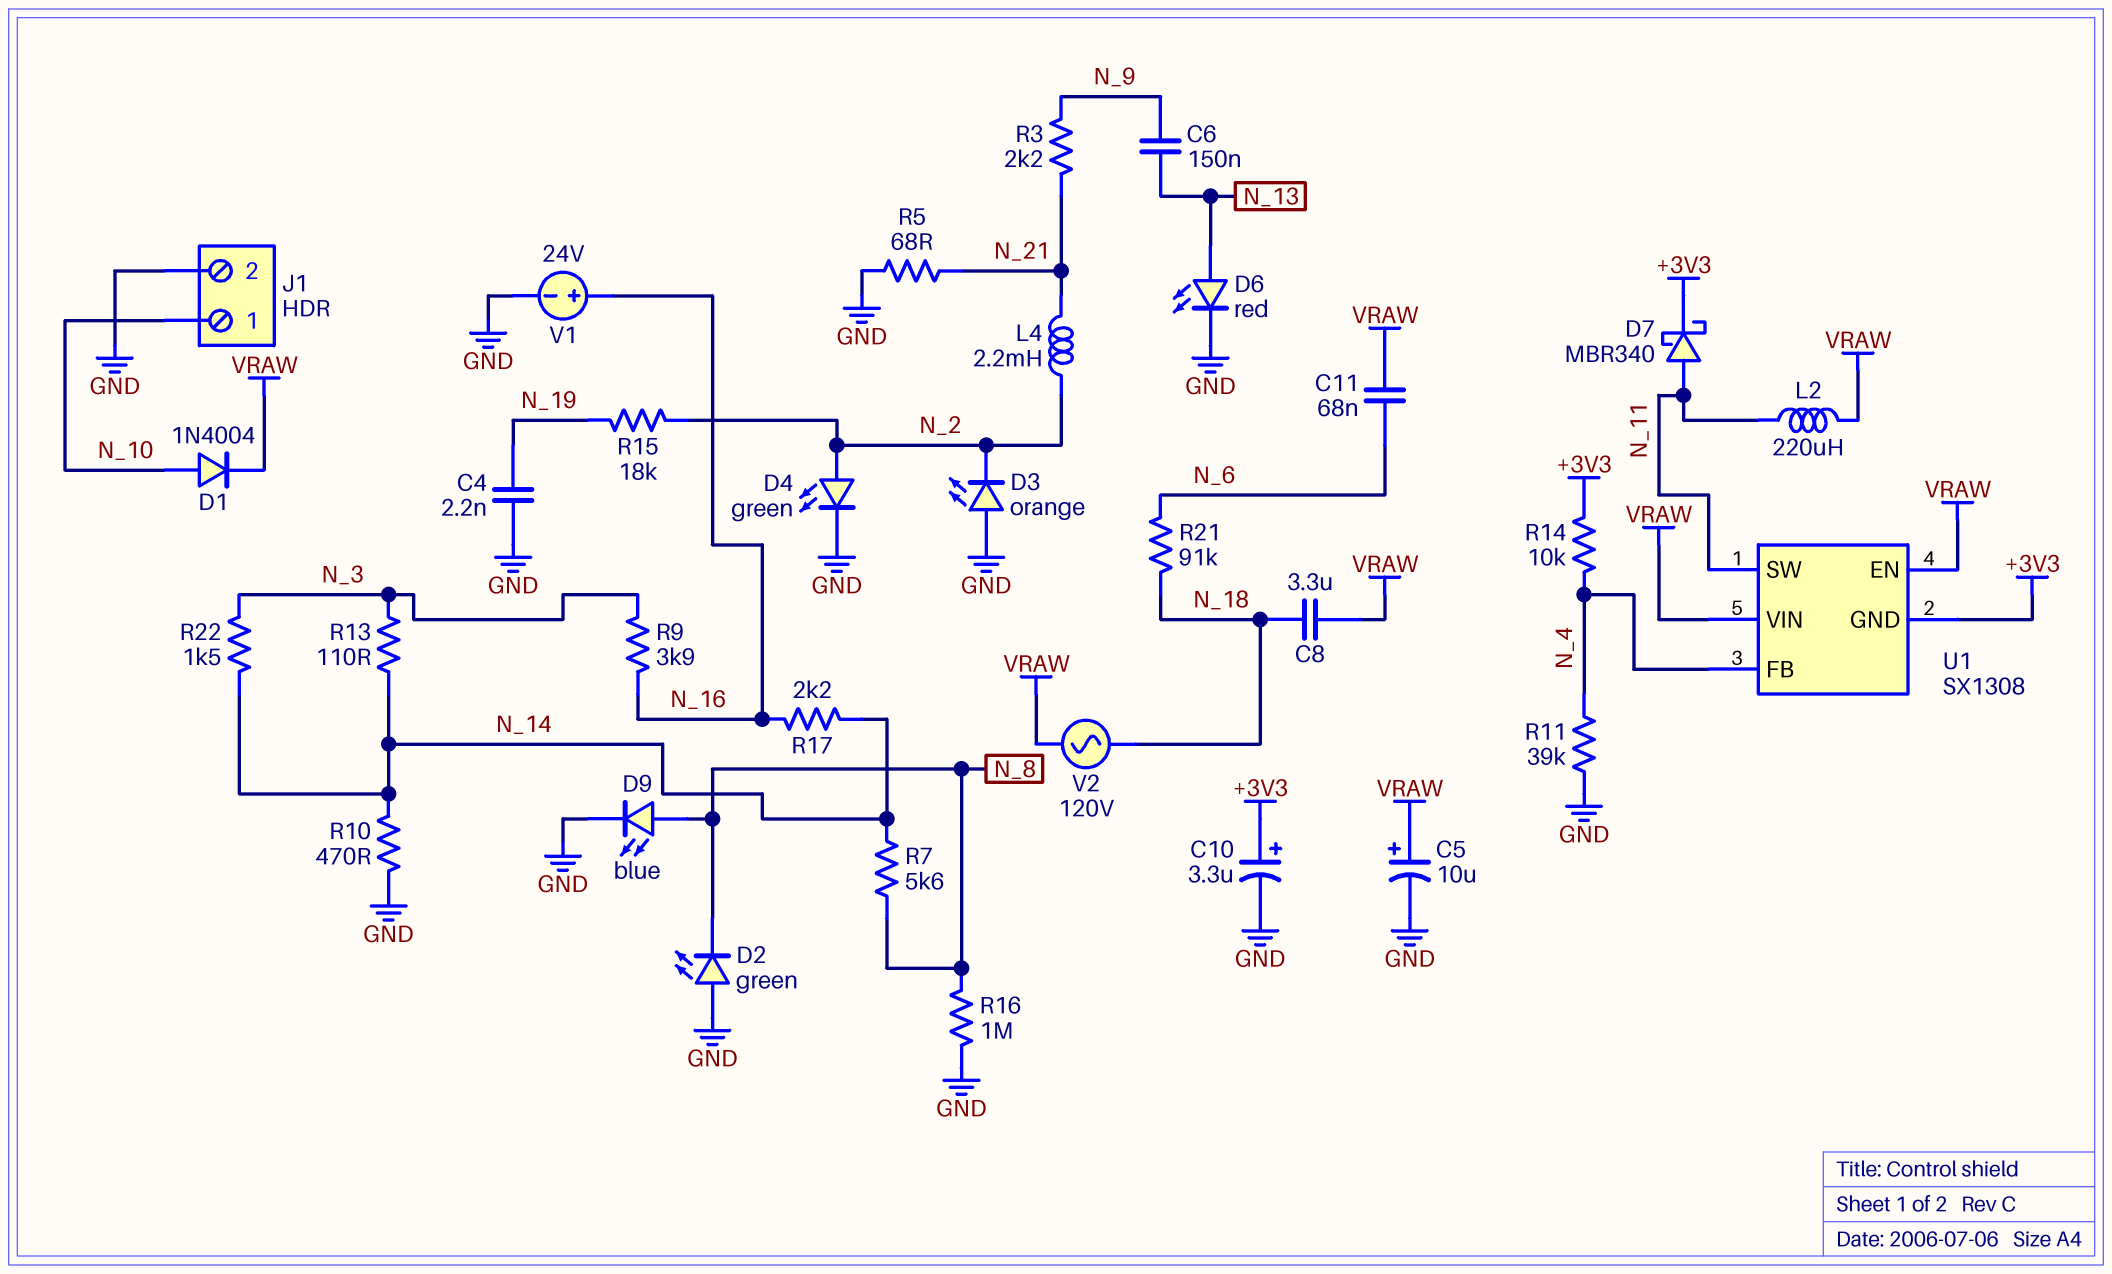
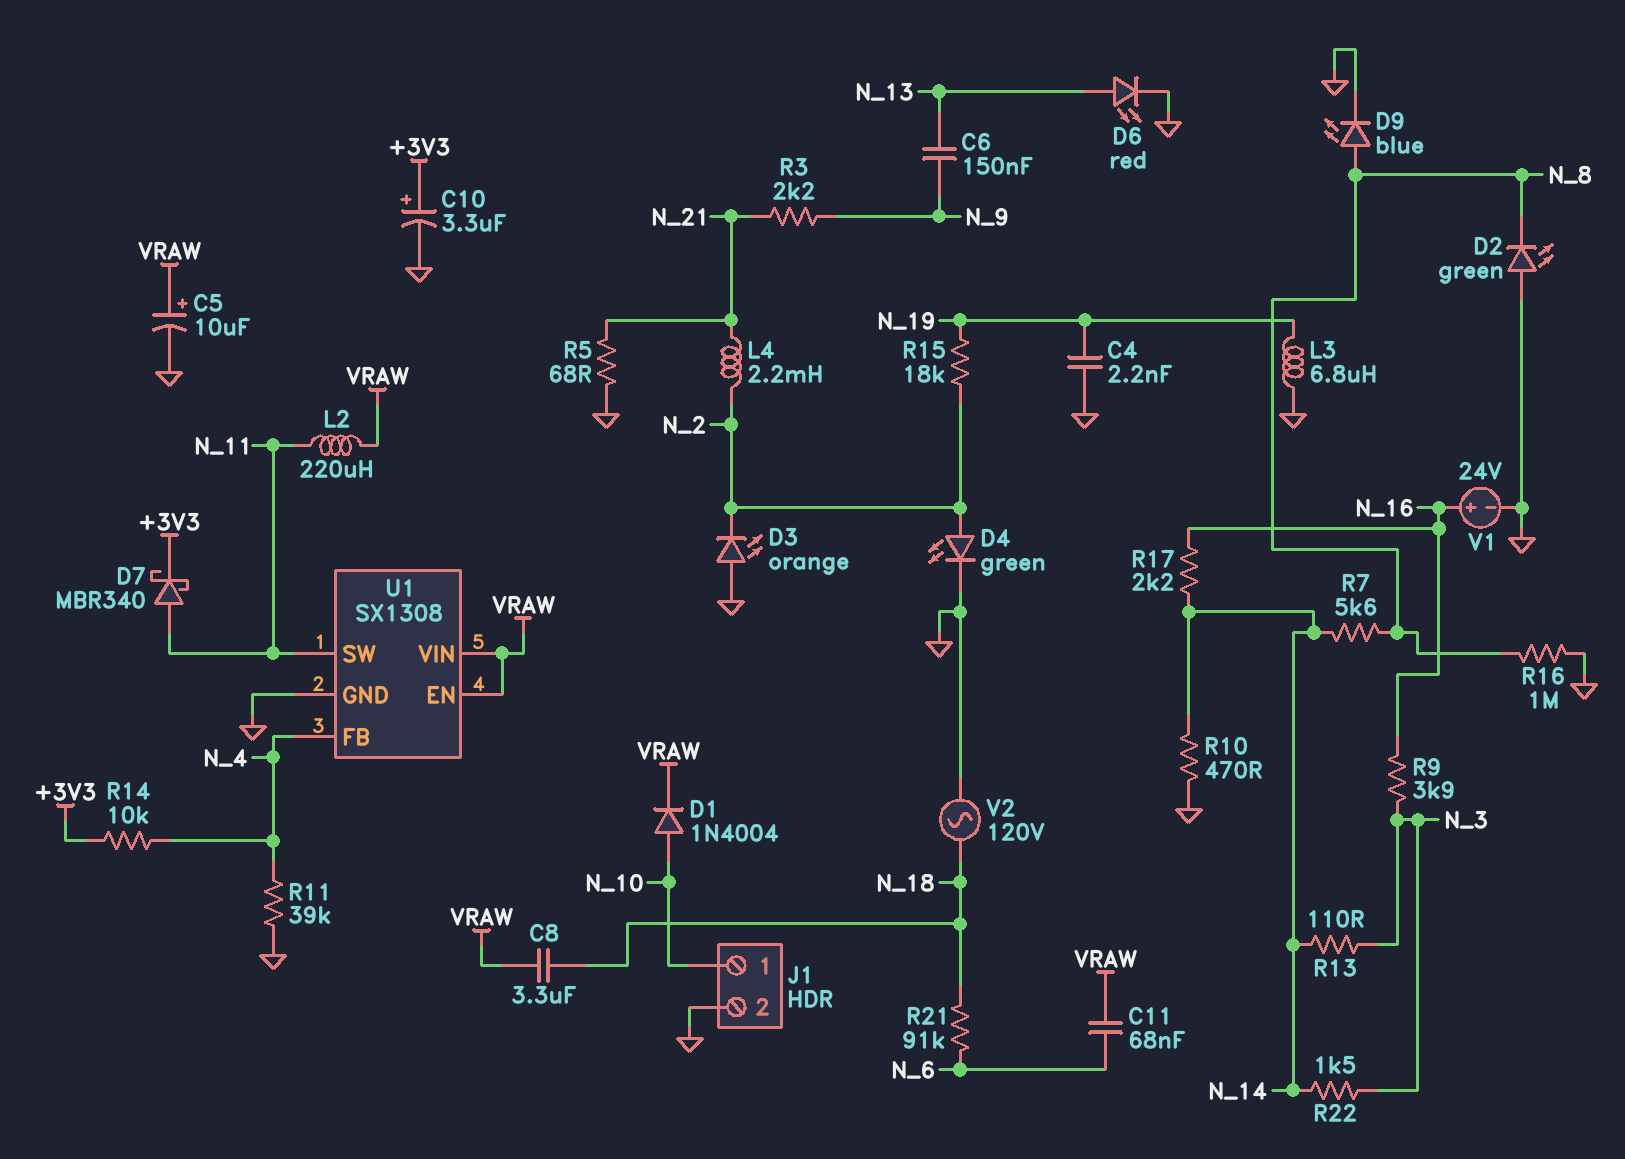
L3: none -> 6.8uH (GND, N_19)
U1 pin GND: +3V3 -> GND
V2: AC 120V (N_18, VRAW) -> AC 120V (GND, N_18)

